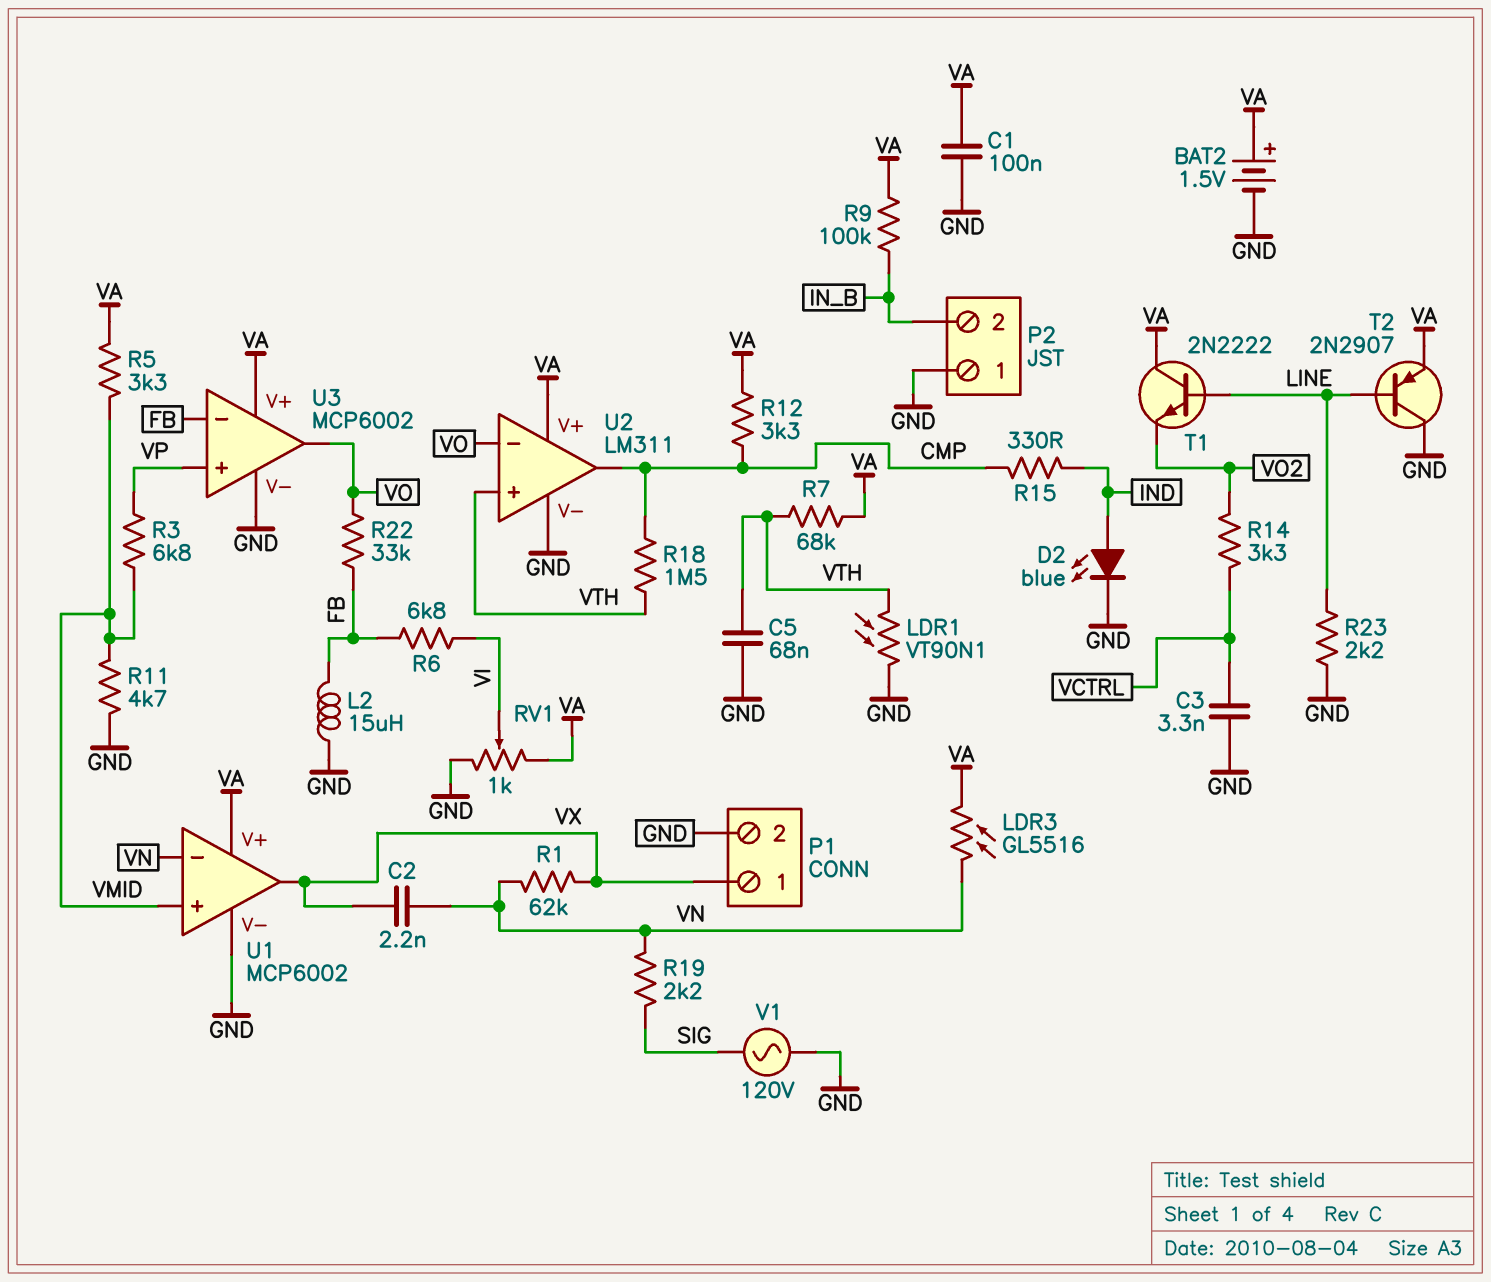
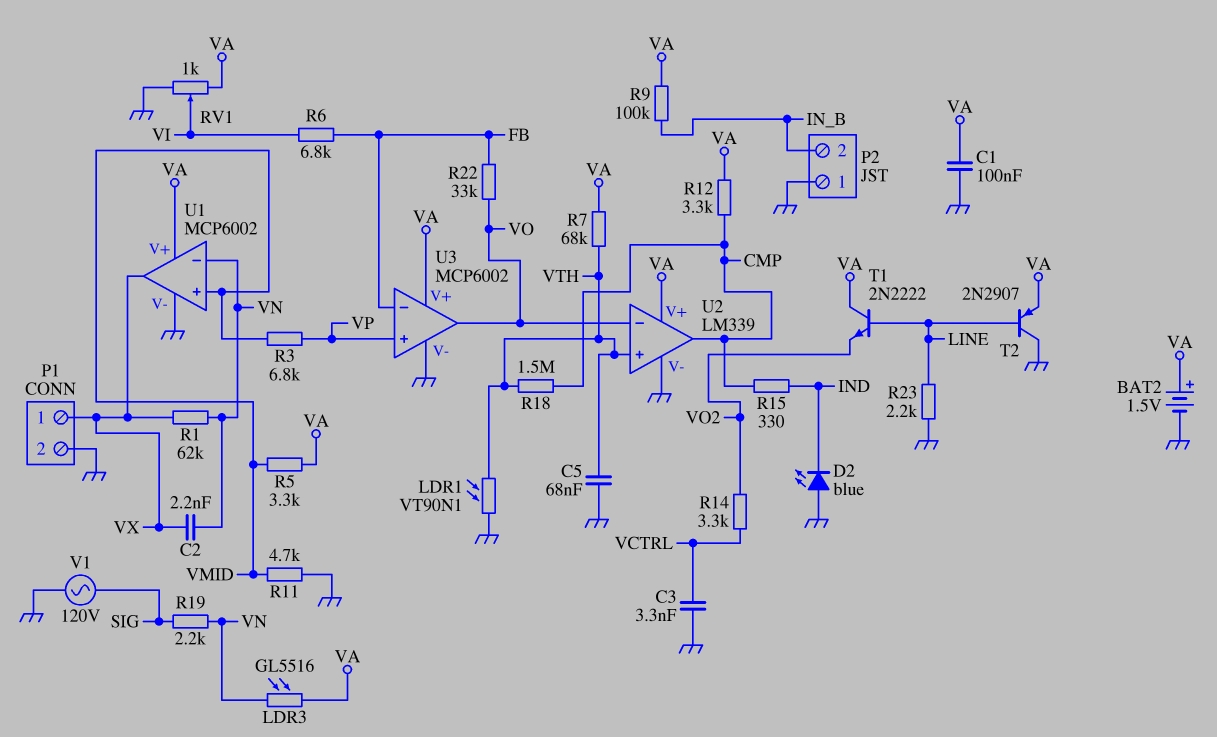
D2: LED blue (A IND, K GND) -> LED blue (A GND, K IND)
L2: 15uH (FB, GND) -> none
U2: LM311 -> LM339

